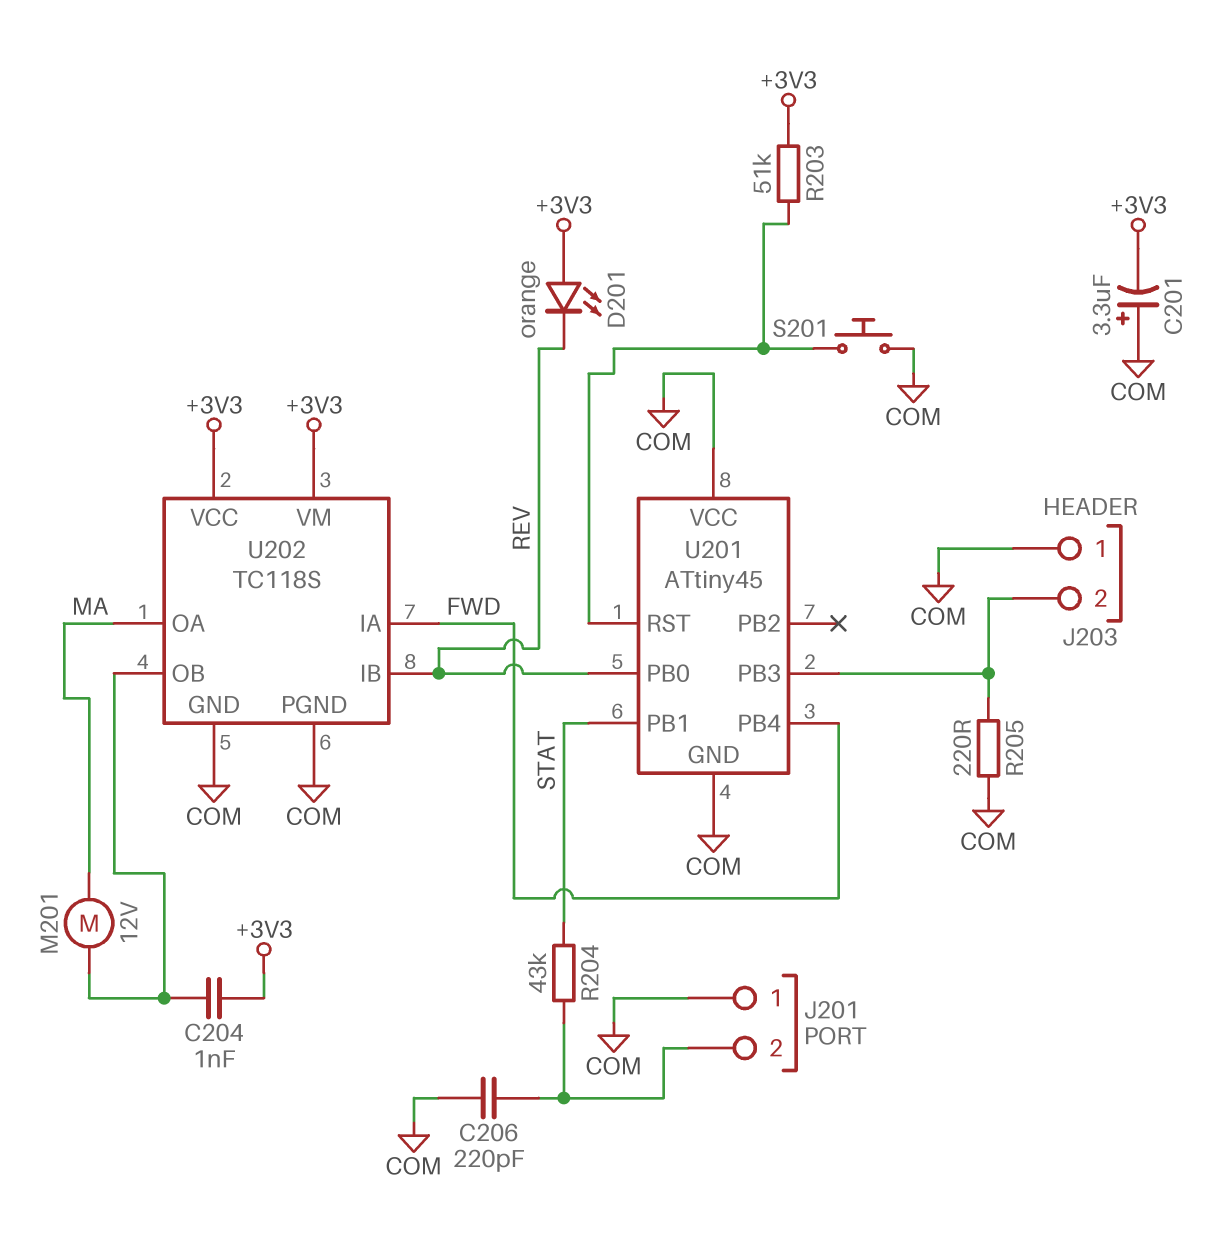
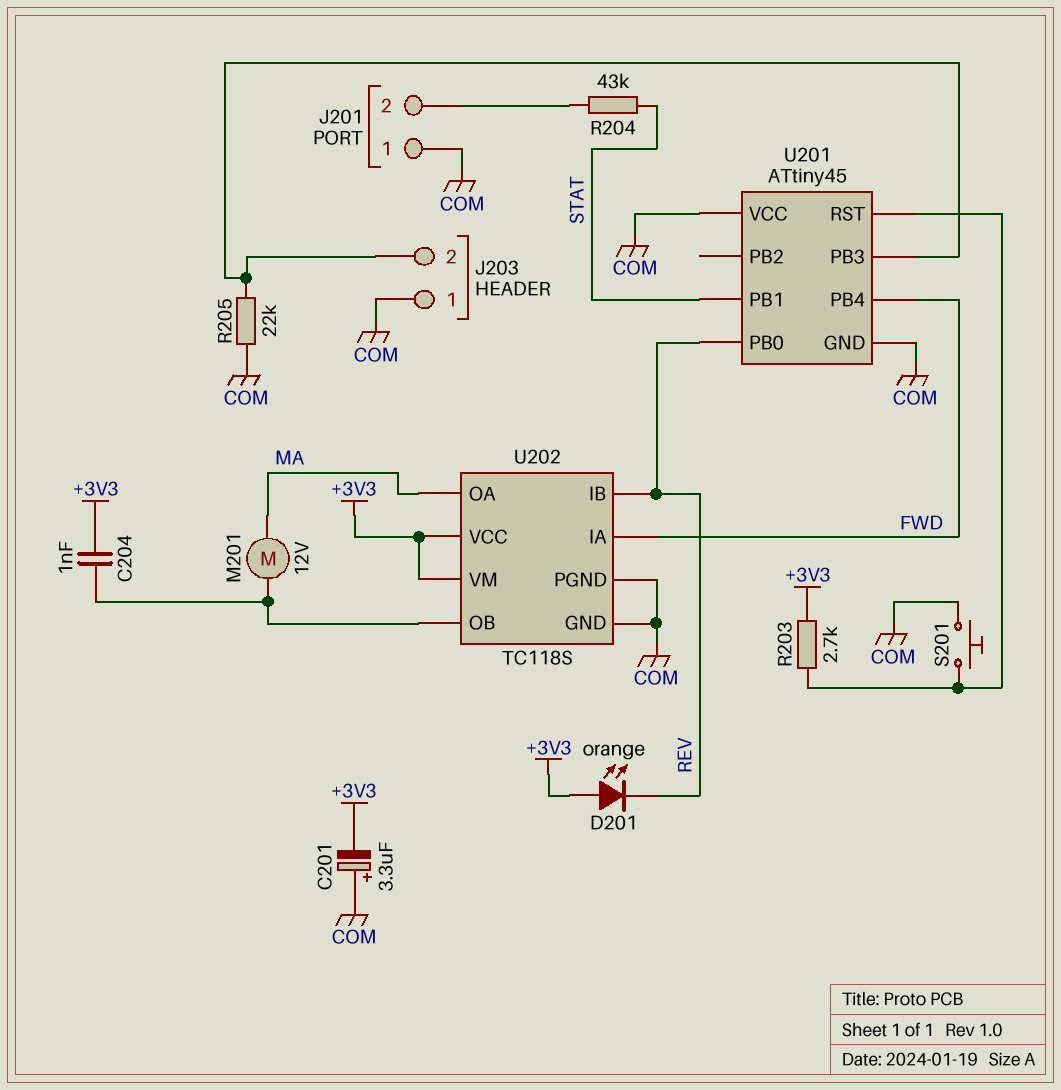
C206: 220pF (COM, J201/2) -> none
R203: 51k (+3V3, U201/RST) -> 2.7k (+3V3, U201/RST)
R205: 220 (COM, J203/2) -> 22k (COM, J203/2)

